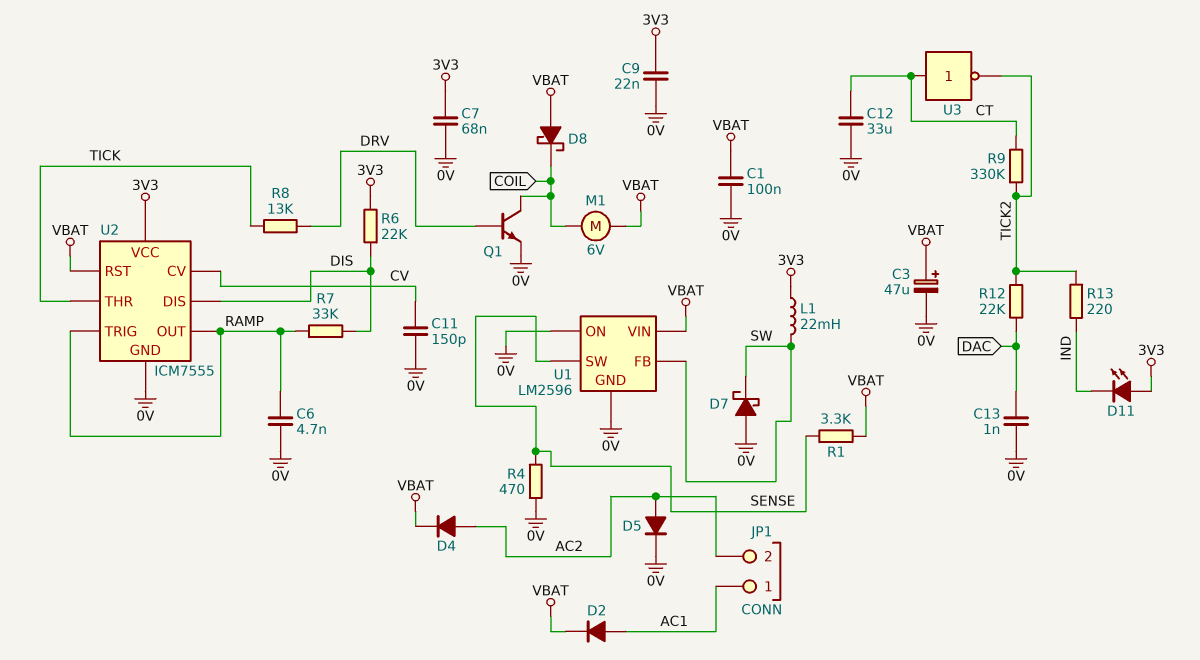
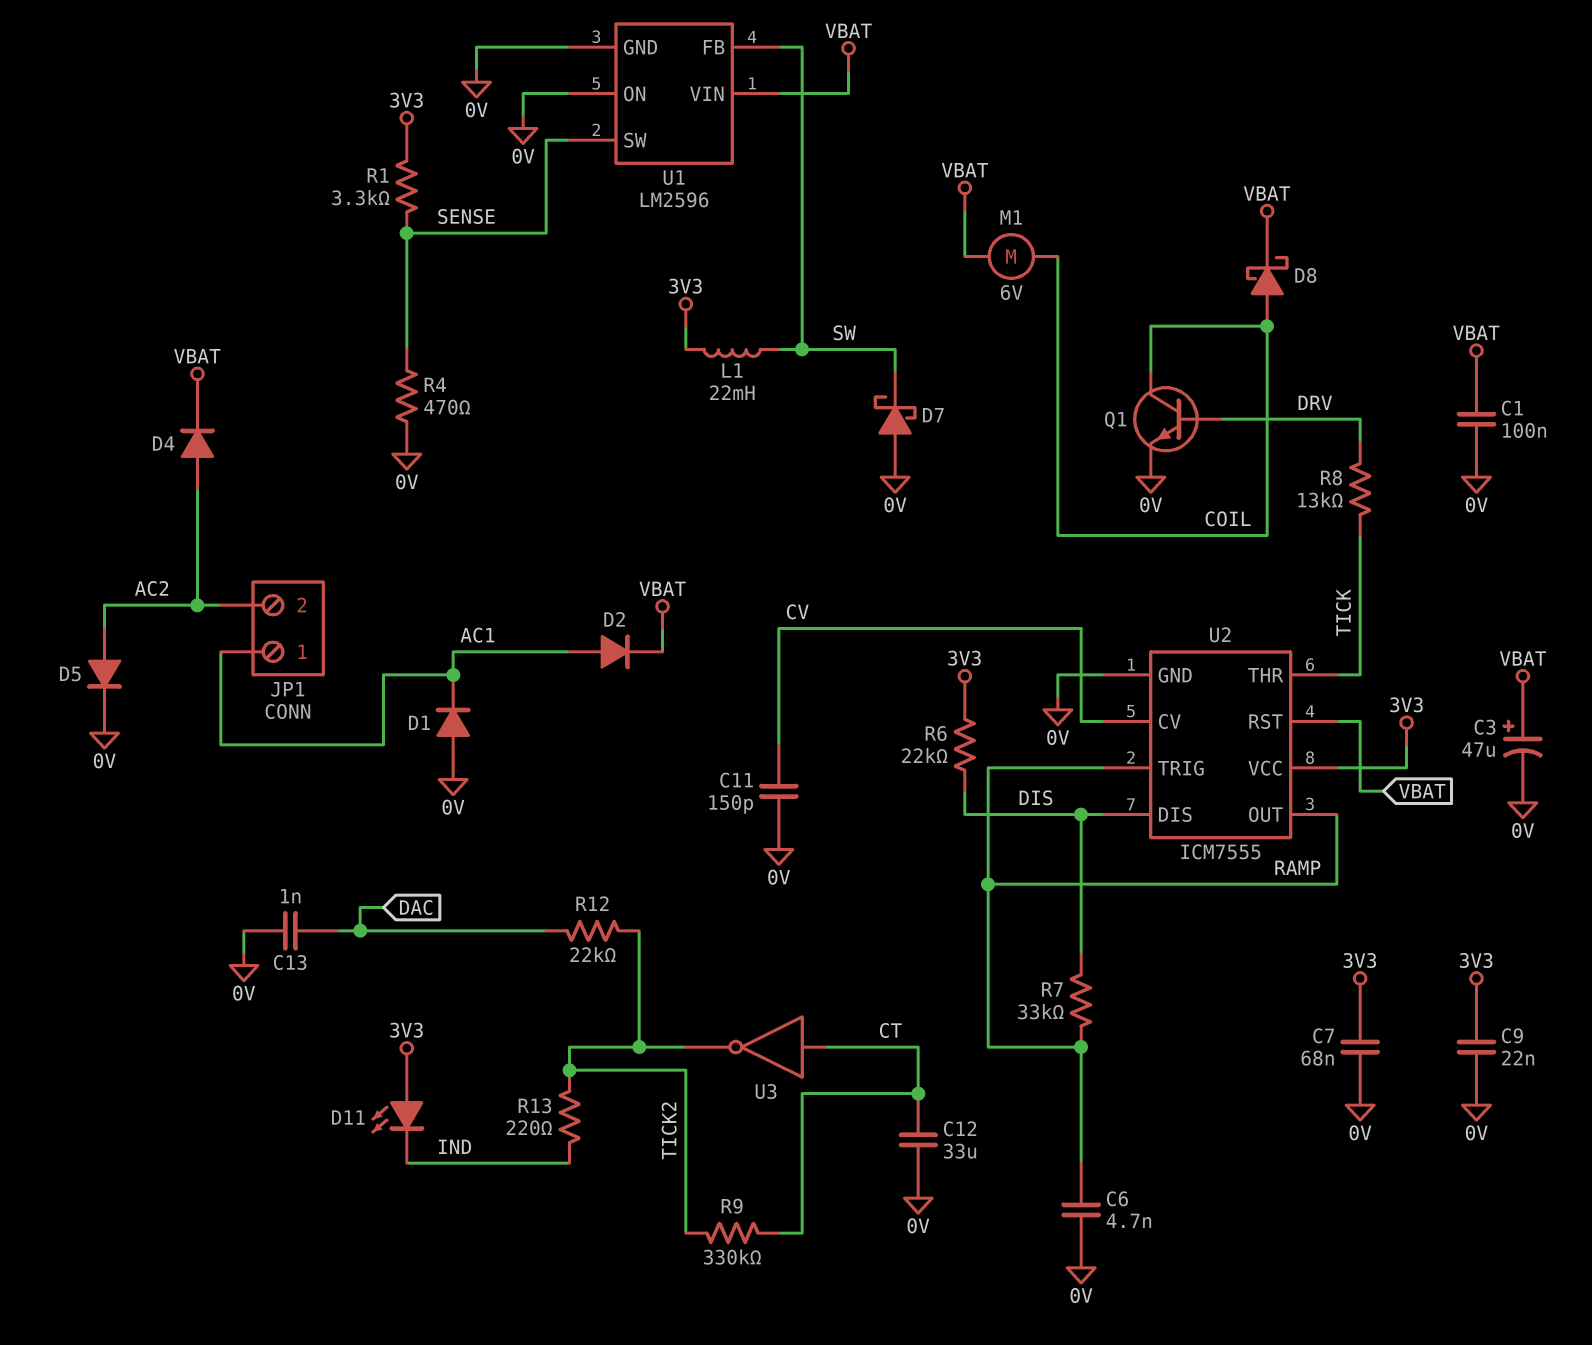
D1: none -> diode (A 0V, K AC1)
D8: schottky (A VBAT, K COIL) -> schottky (A COIL, K VBAT)
R1: 3.3k (SENSE, VBAT) -> 3.3k (3V3, SENSE)

